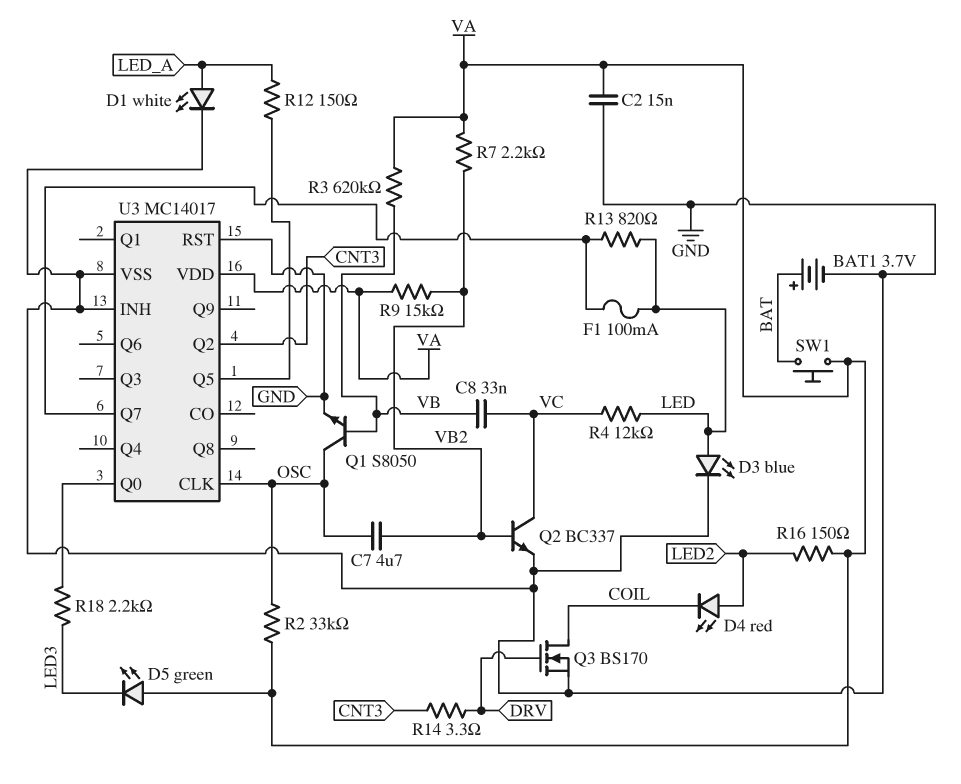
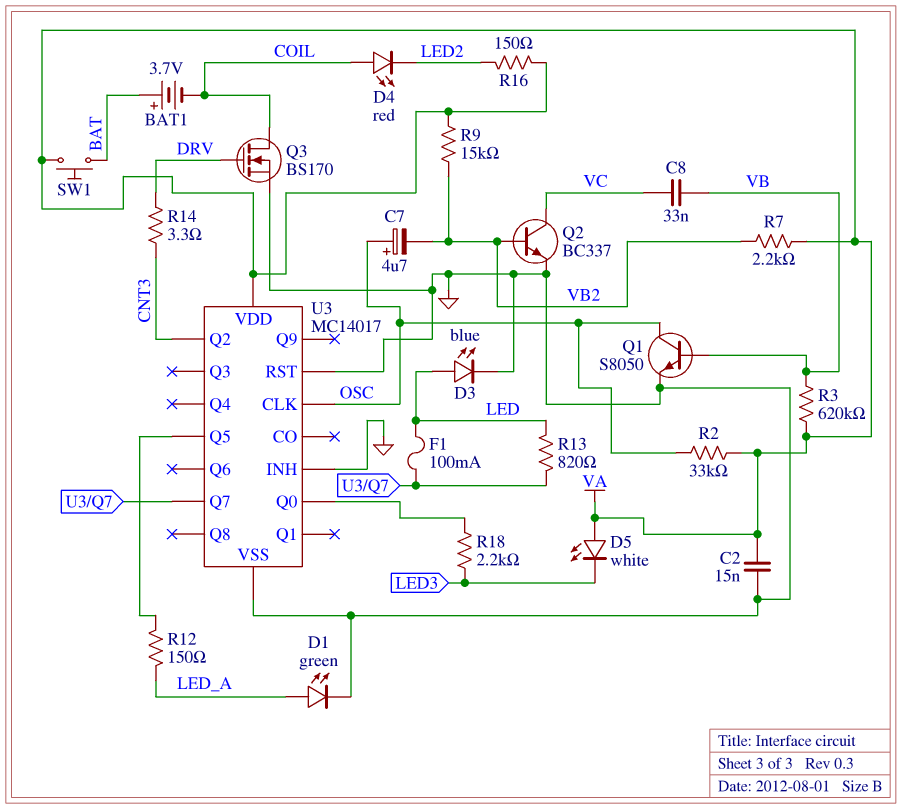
BAT1: 3.7V (plus BAT, minus GND) -> 3.7V (plus BAT, minus COIL)
C7: 4.7uF (OSC, VB2) -> 4.7uF (plus OSC, minus VB2)
D1: LED white (A LED_A, K GND) -> LED green (A LED_A, K GND)
D4: LED red (A LED2, K COIL) -> LED red (A COIL, K LED2)
D5: LED green (A VA, K LED3) -> LED white (A VA, K LED3)
R4: 12k (LED, VC) -> none

